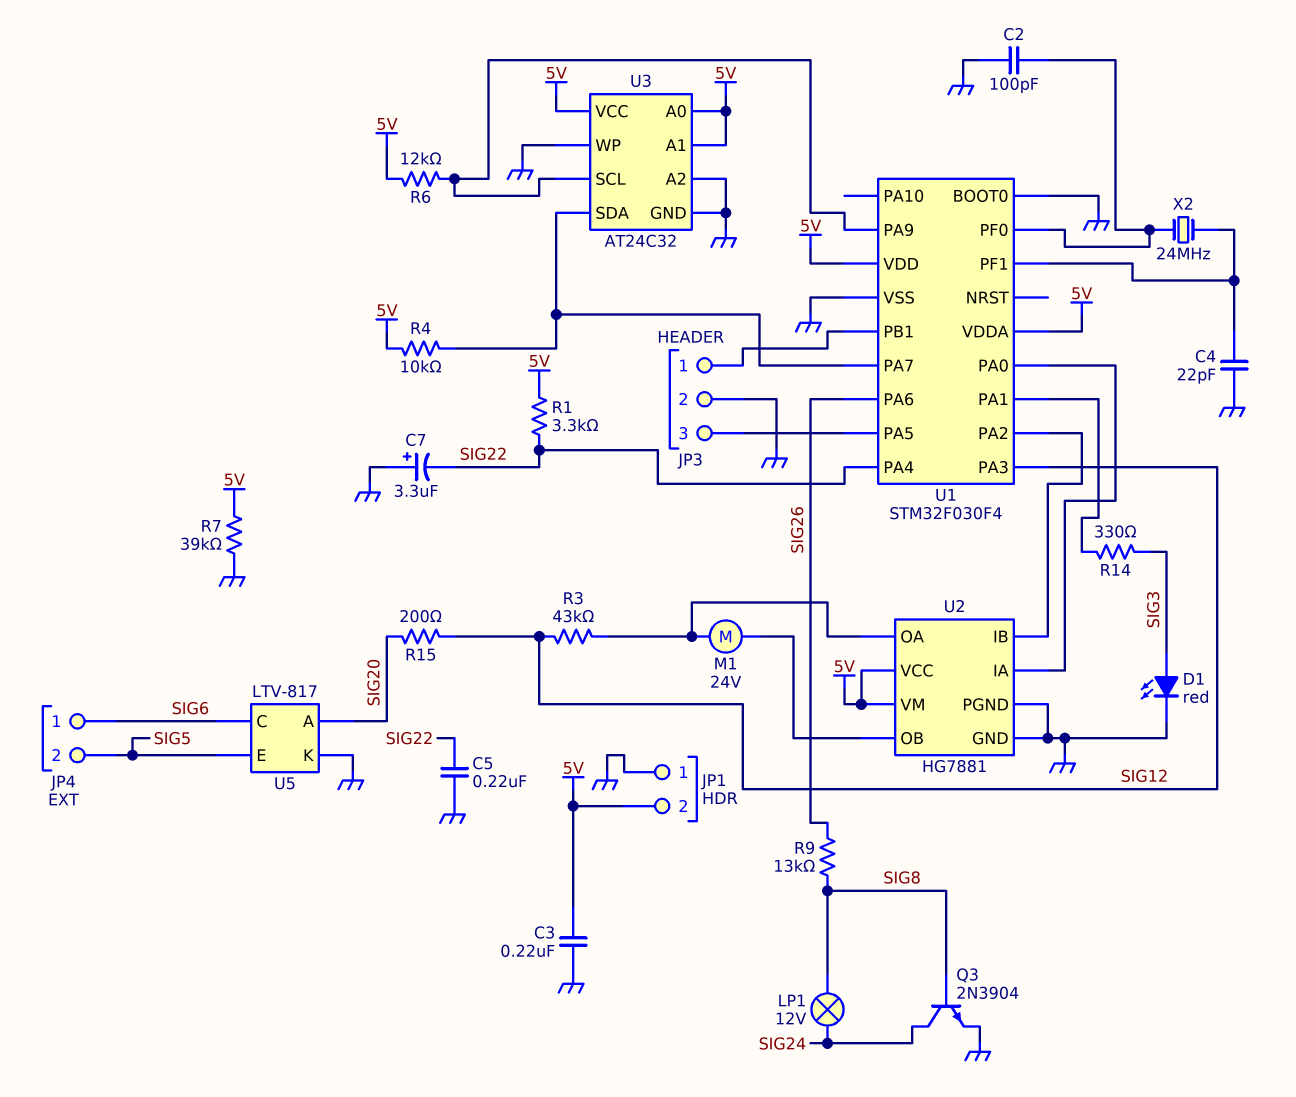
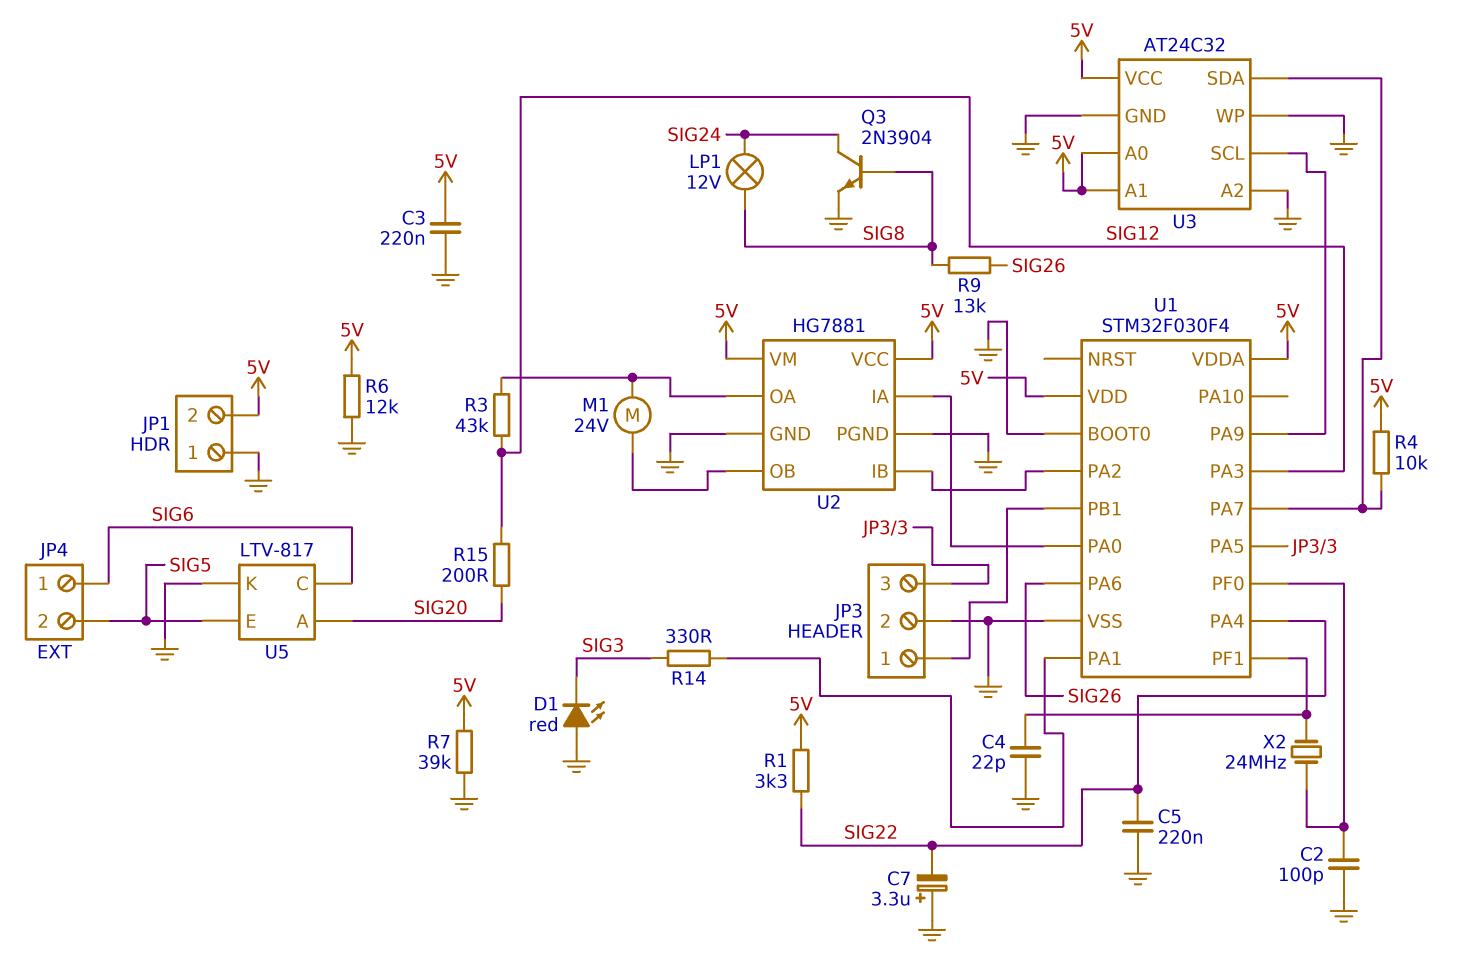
D1: LED red (A SIG3, K GND) -> LED red (A GND, K SIG3)
R6: 12k (5V, U1/PA9) -> 12k (5V, GND)

